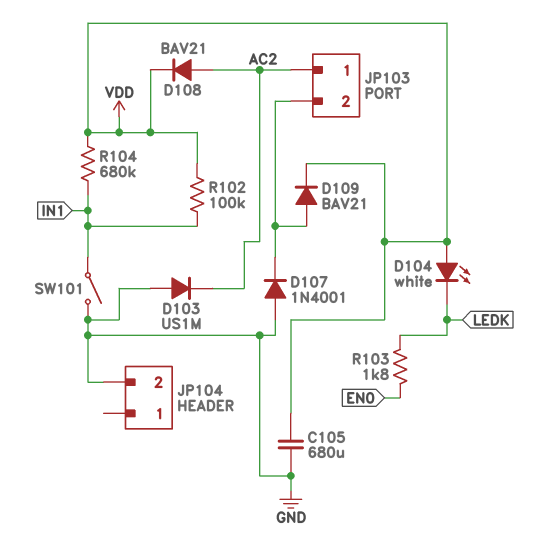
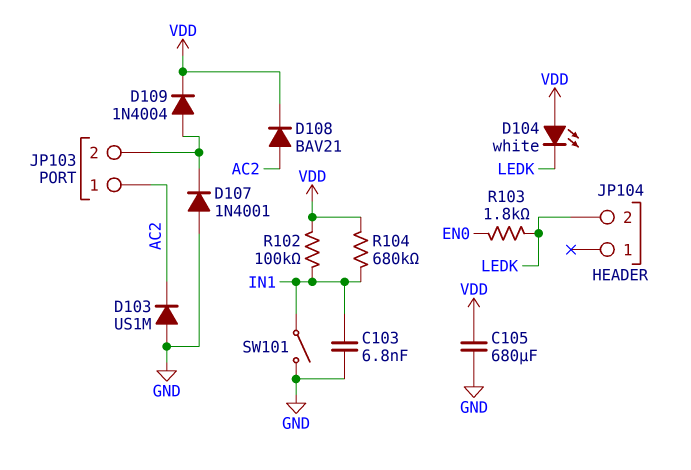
C103: none -> 6.8nF (GND, IN1)
D109: diode BAV21 (A JP103/2, K VDD) -> diode 1N4004 (A JP103/2, K VDD)
JP104 pin 2: GND -> LEDK

